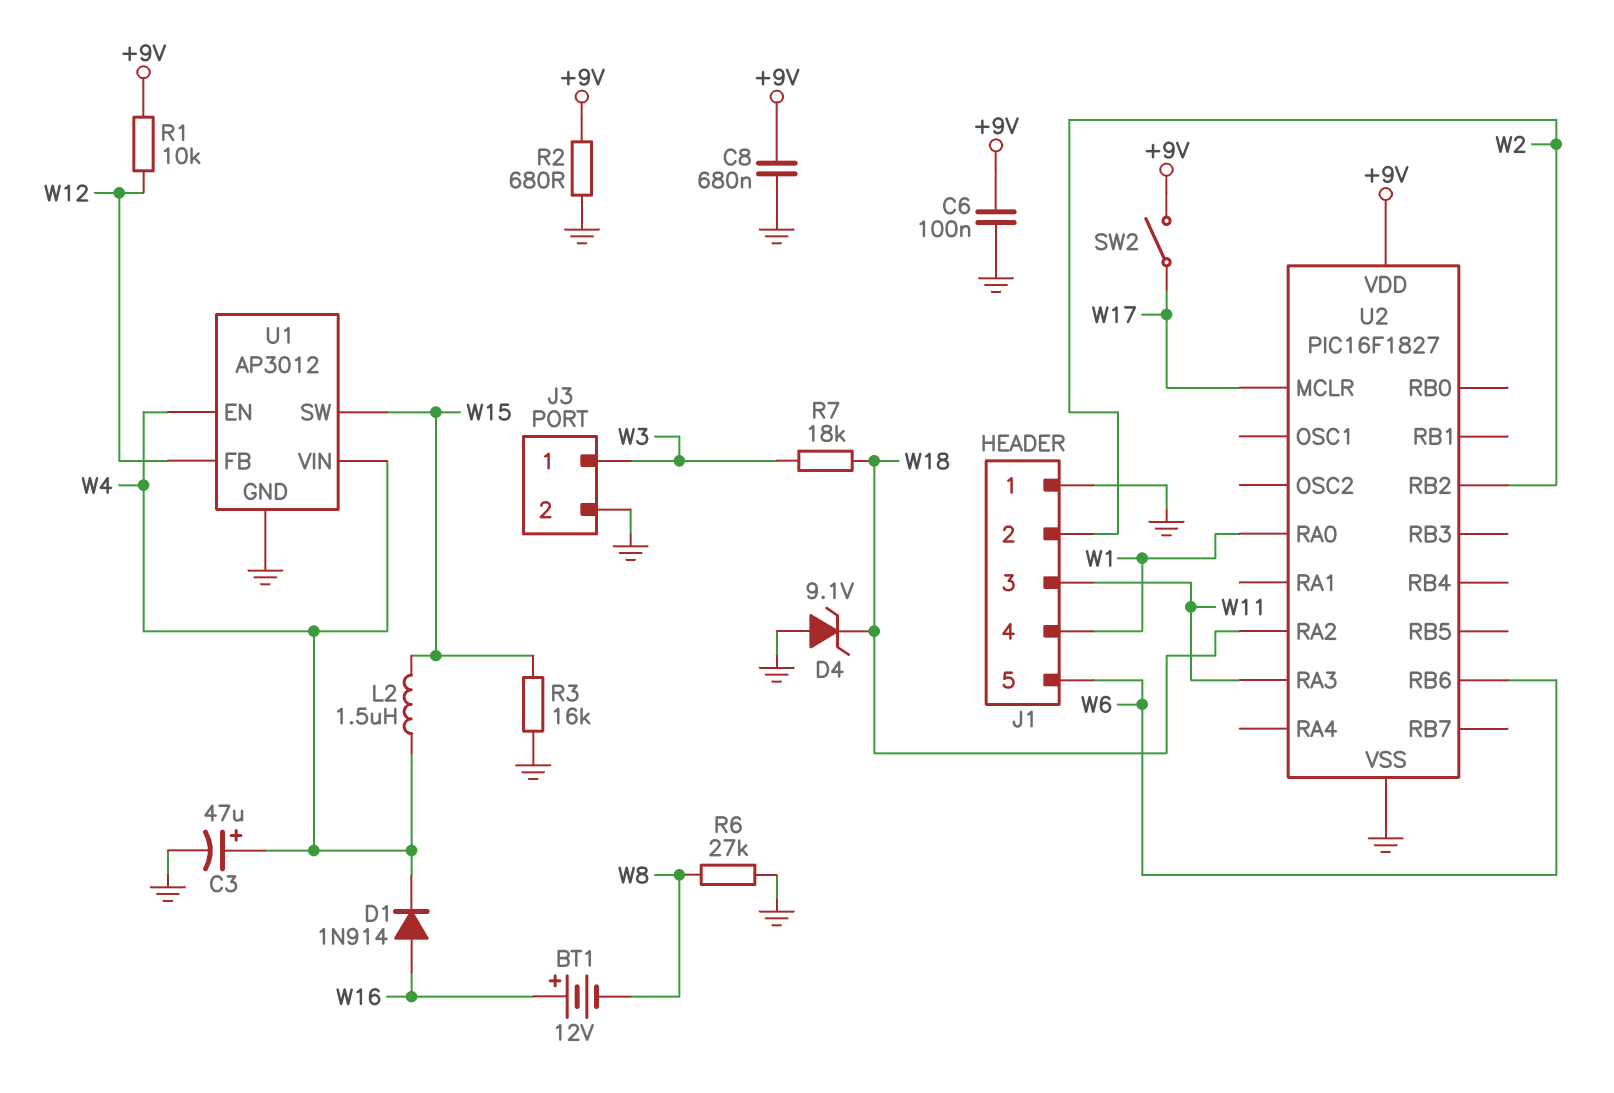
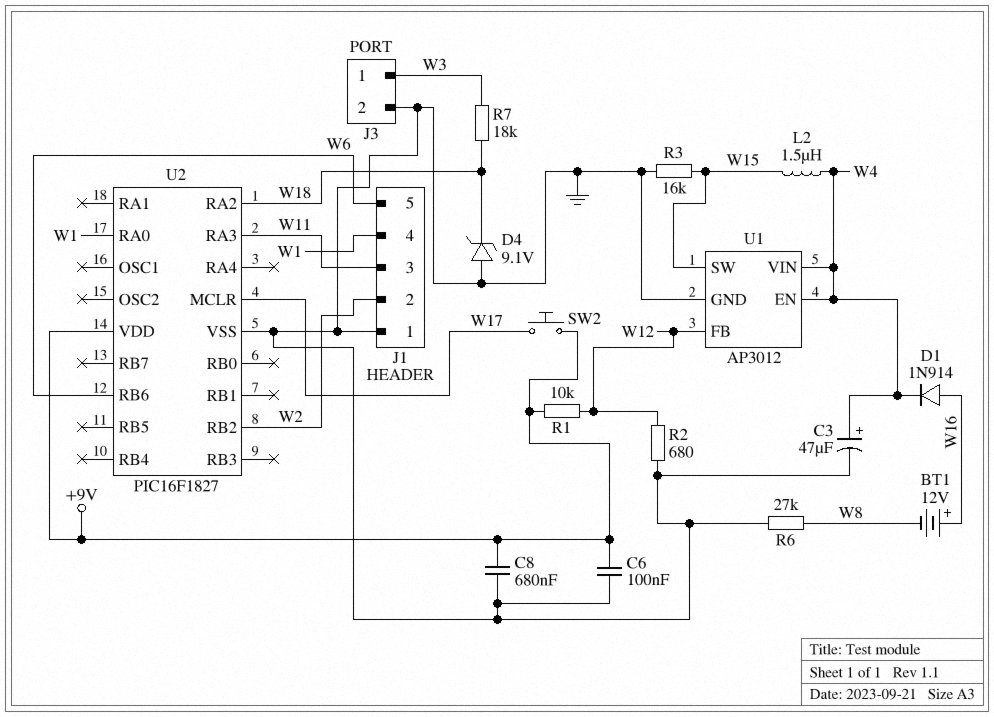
R2: 680 (+9V, GND) -> 680 (GND, W12)
SW2: switch (+9V, W17) -> button (+9V, W17)

